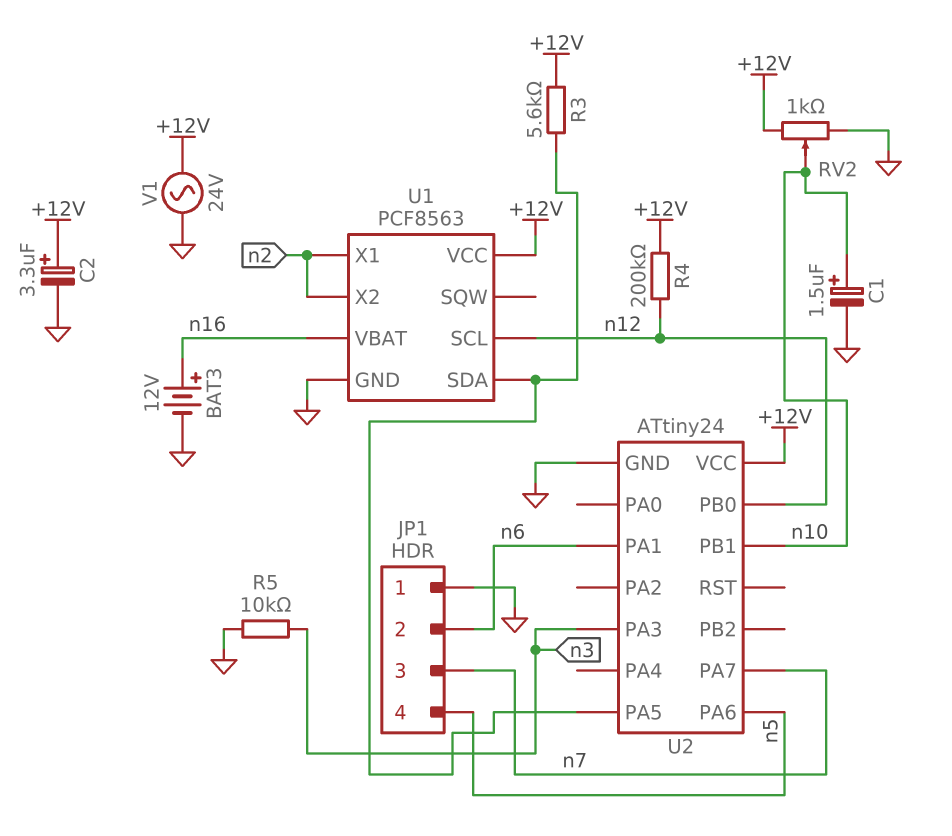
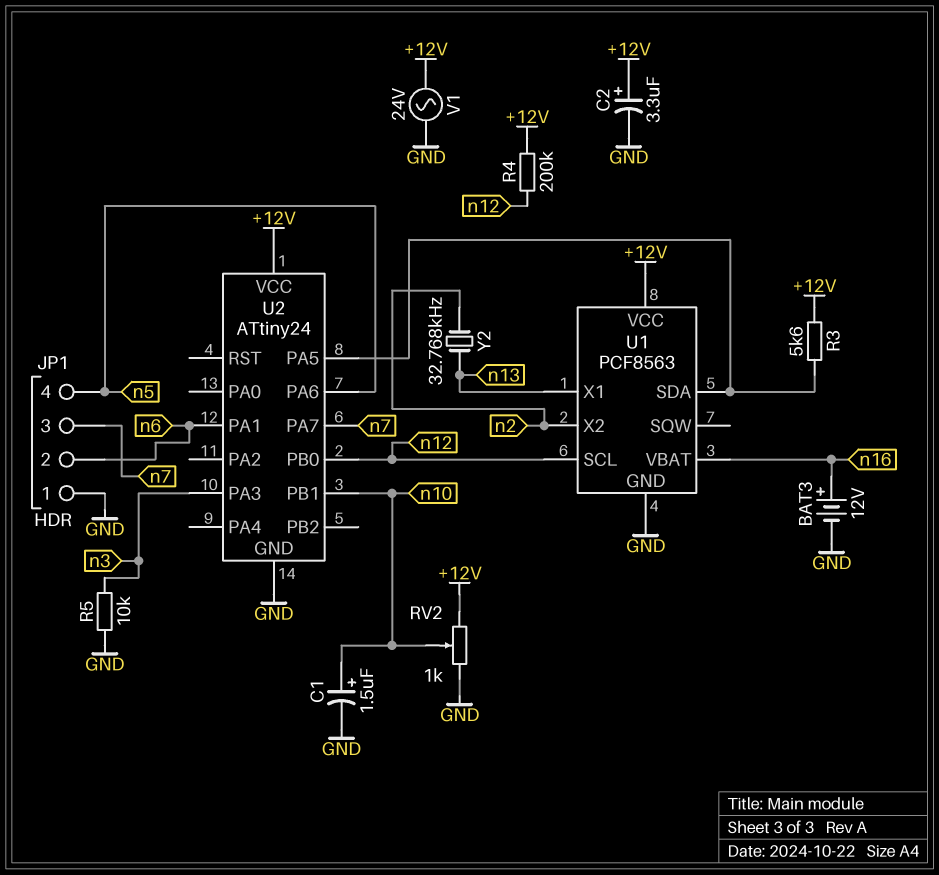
U1 pin X1: n2 -> n13
Y2: none -> 32.768kHz (n2, n13)

